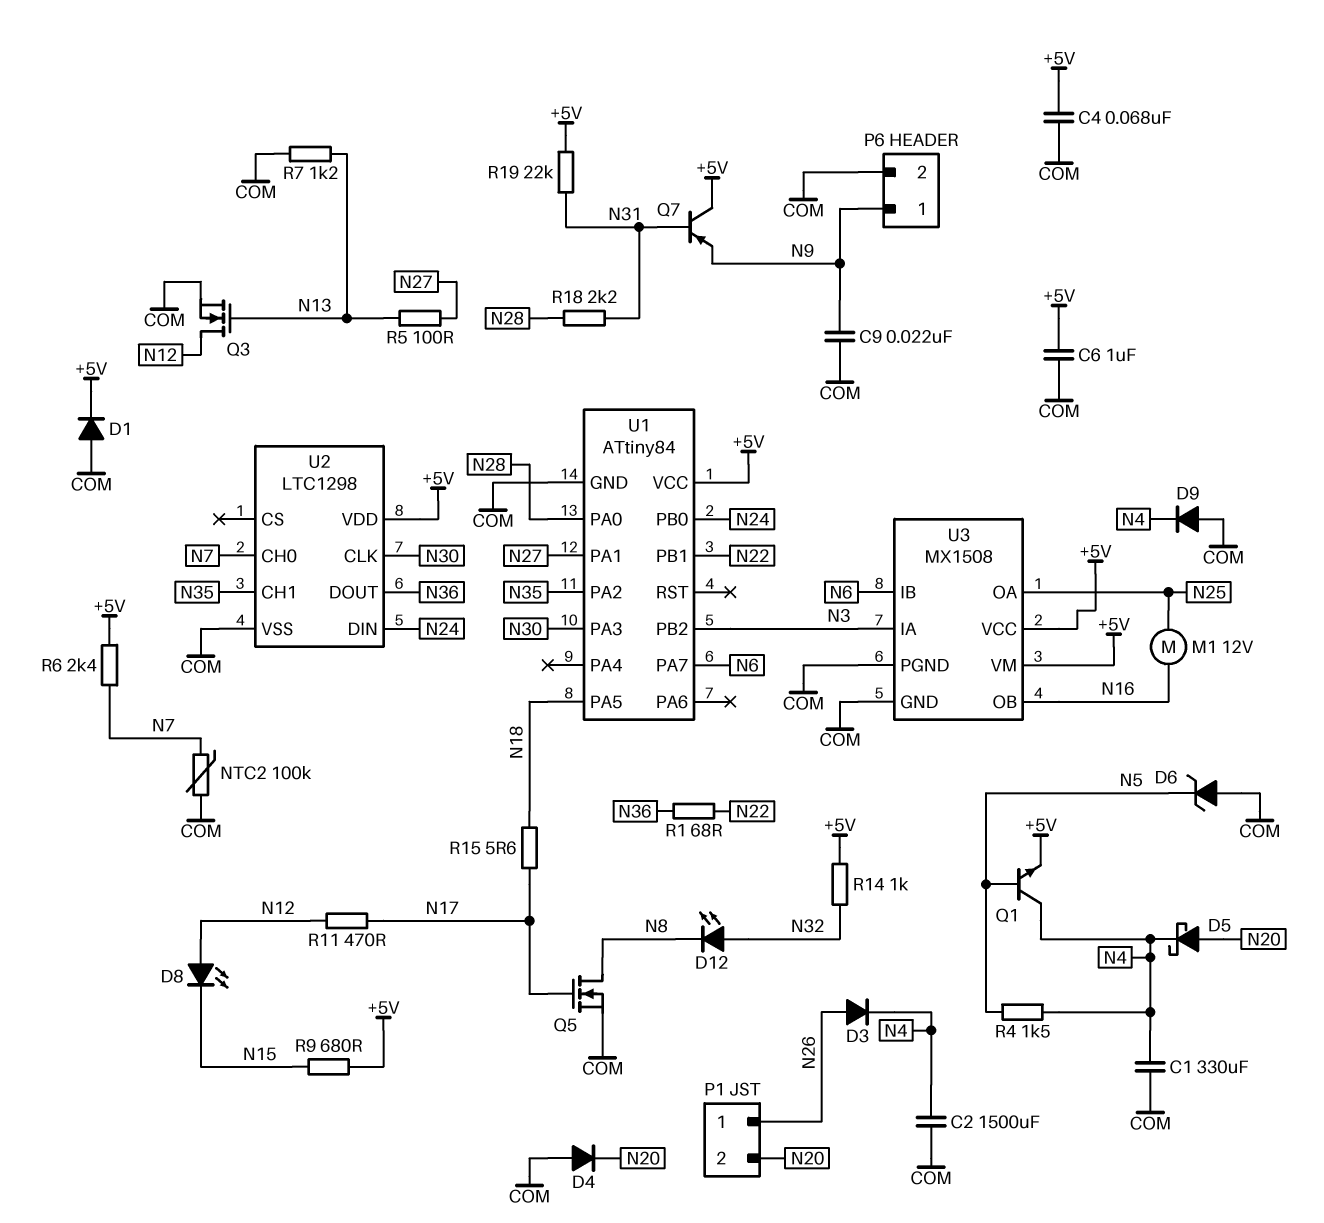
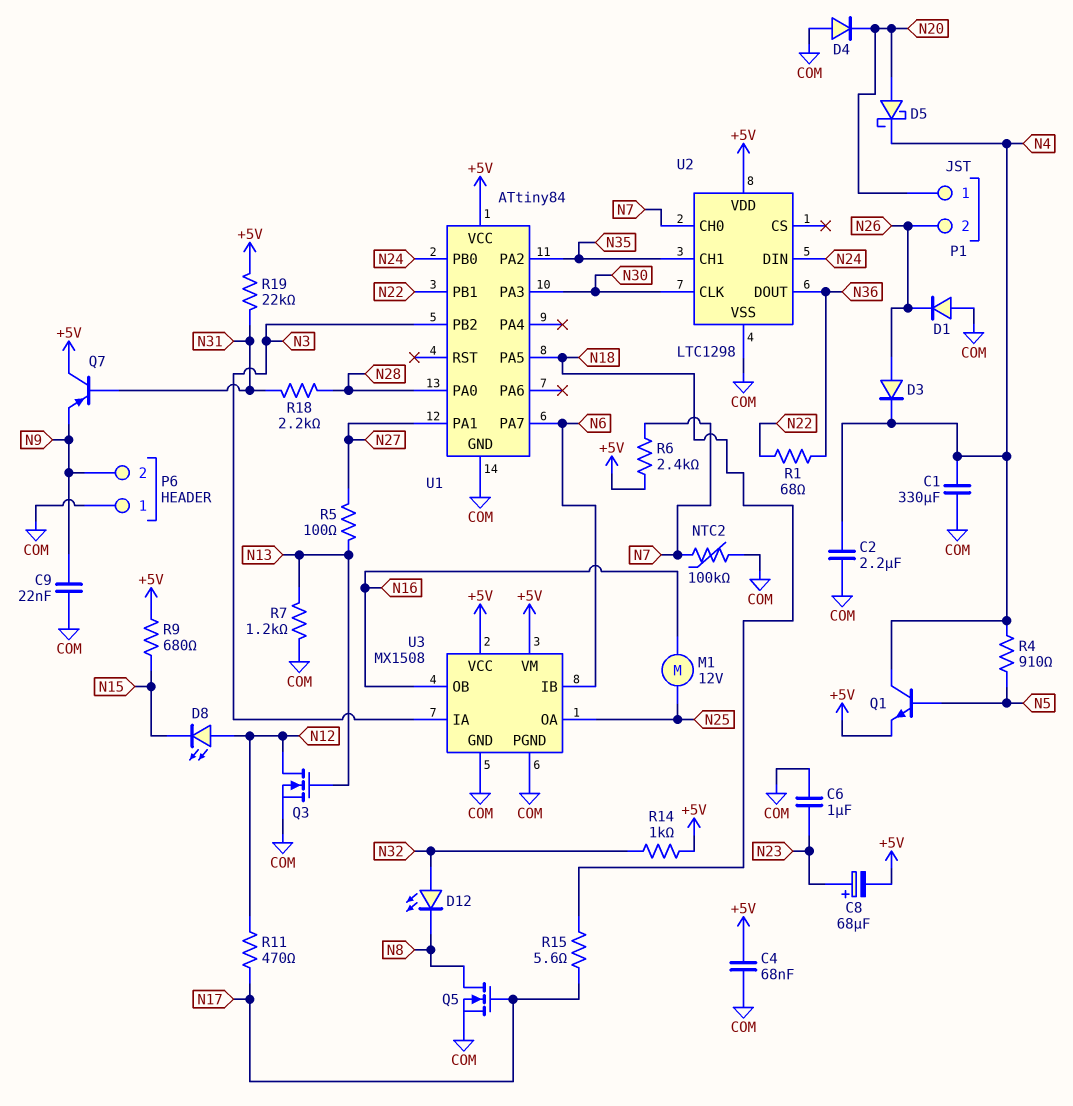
C2: 1500uF (COM, N4) -> 2.2uF (COM, N4)
C6: 1uF (+5V, COM) -> 1uF (COM, N23)
C8: none -> 68uF (plus N23, minus +5V)
D1: diode (A COM, K +5V) -> diode (A COM, K N26)
D6: zener (A COM, K N5) -> none
D9: diode (A COM, K N4) -> none
P1 pin 1: N26 -> N20
P1 pin 2: N20 -> N26
P6 pin 1: N9 -> COM
P6 pin 2: COM -> N9
R4: 1.5k (N4, N5) -> 910 (N4, N5)

